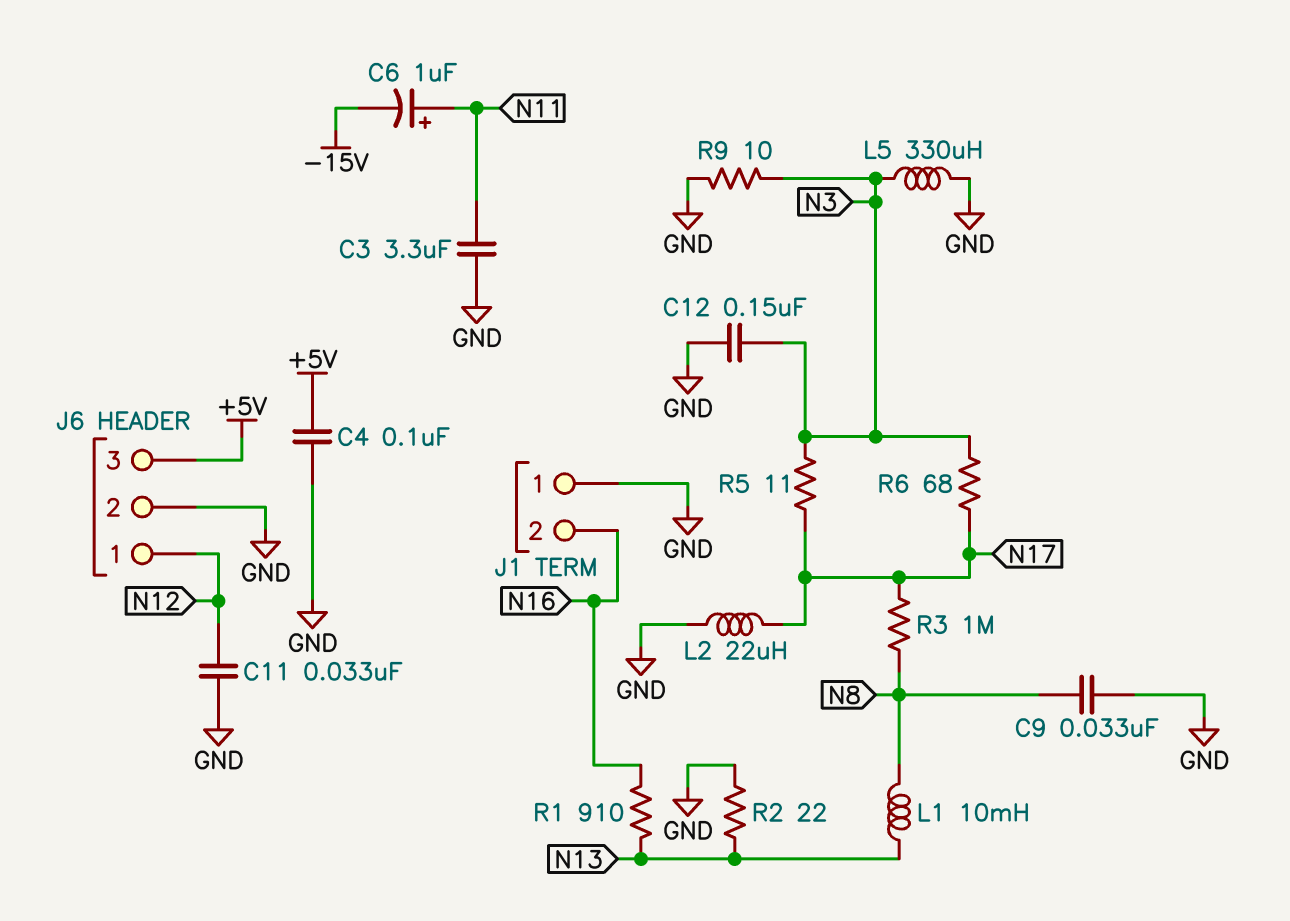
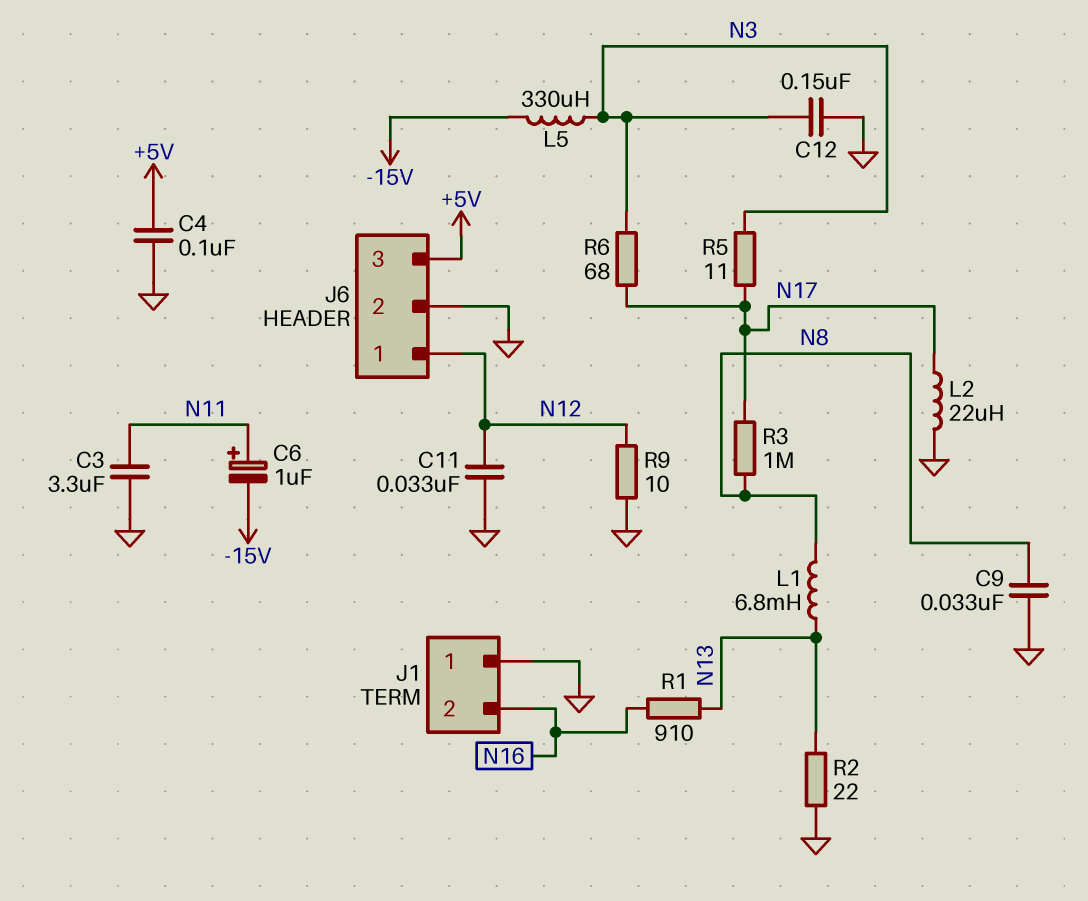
L1: 10mH (N8, N13) -> 6.8mH (N8, N13)
L5: 330uH (GND, N3) -> 330uH (-15V, N3)
R9: 10 (GND, N3) -> 10 (GND, N12)

